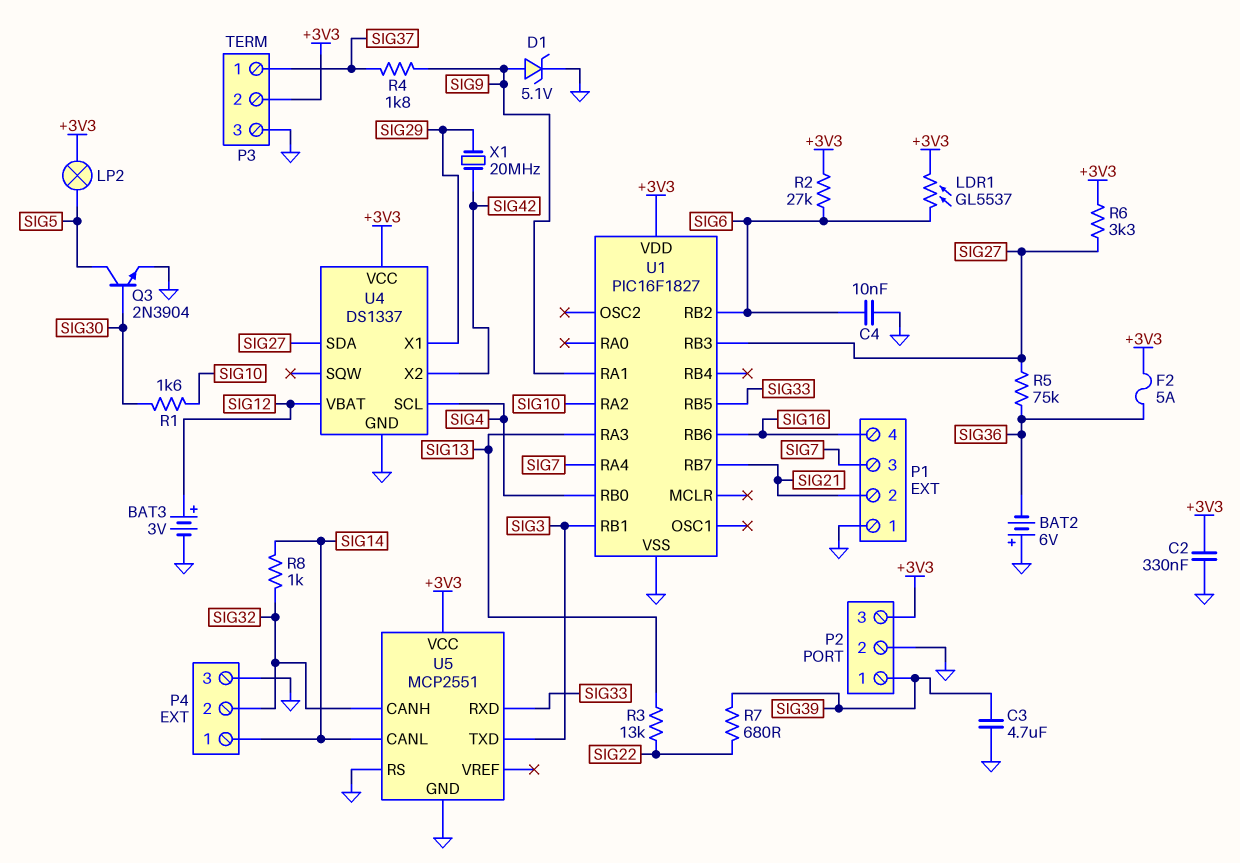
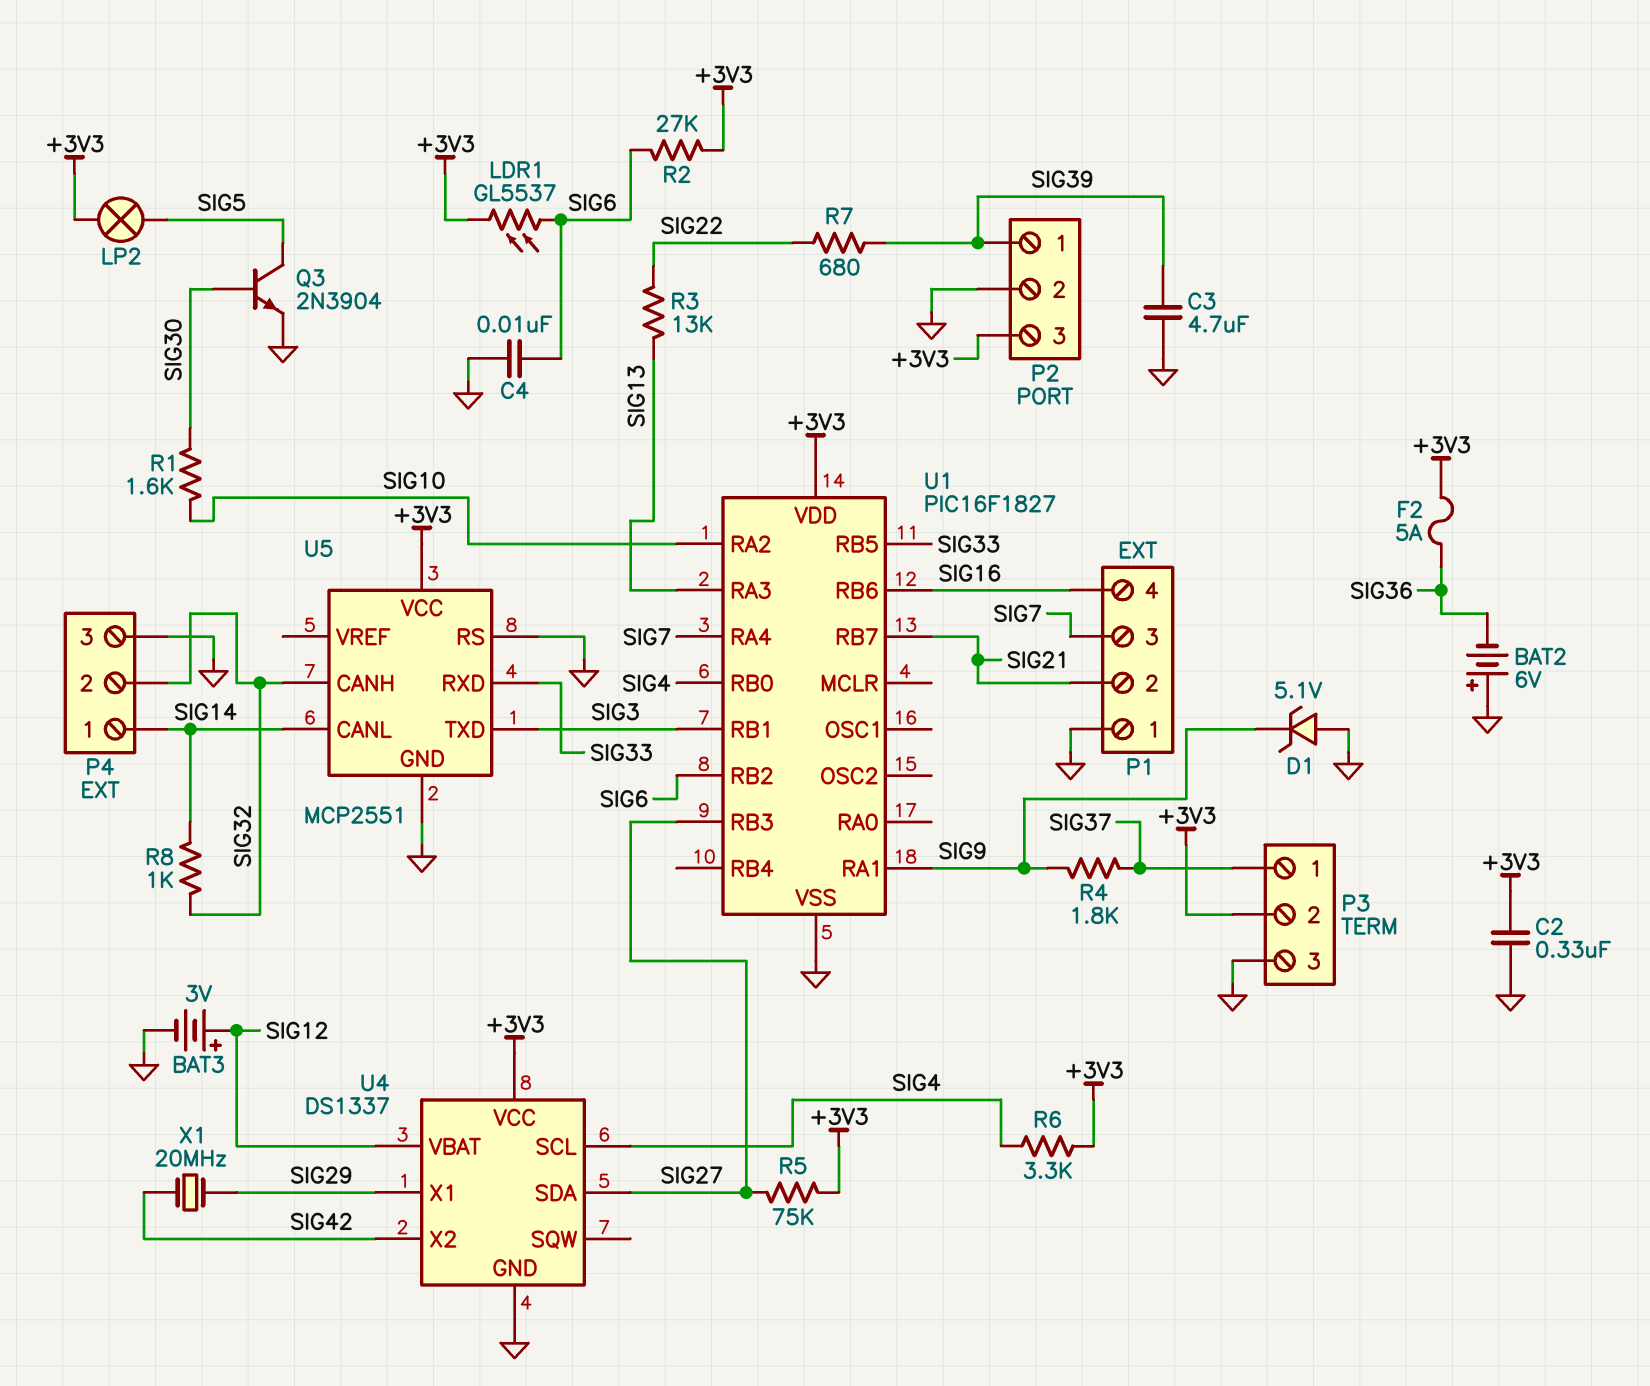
D1: zener 5.1V (A SIG9, K GND) -> zener 5.1V (A GND, K SIG9)
R5: 75k (SIG27, SIG36) -> 75k (+3V3, SIG27)
R6: 3.3k (+3V3, SIG27) -> 3.3k (+3V3, SIG4)

